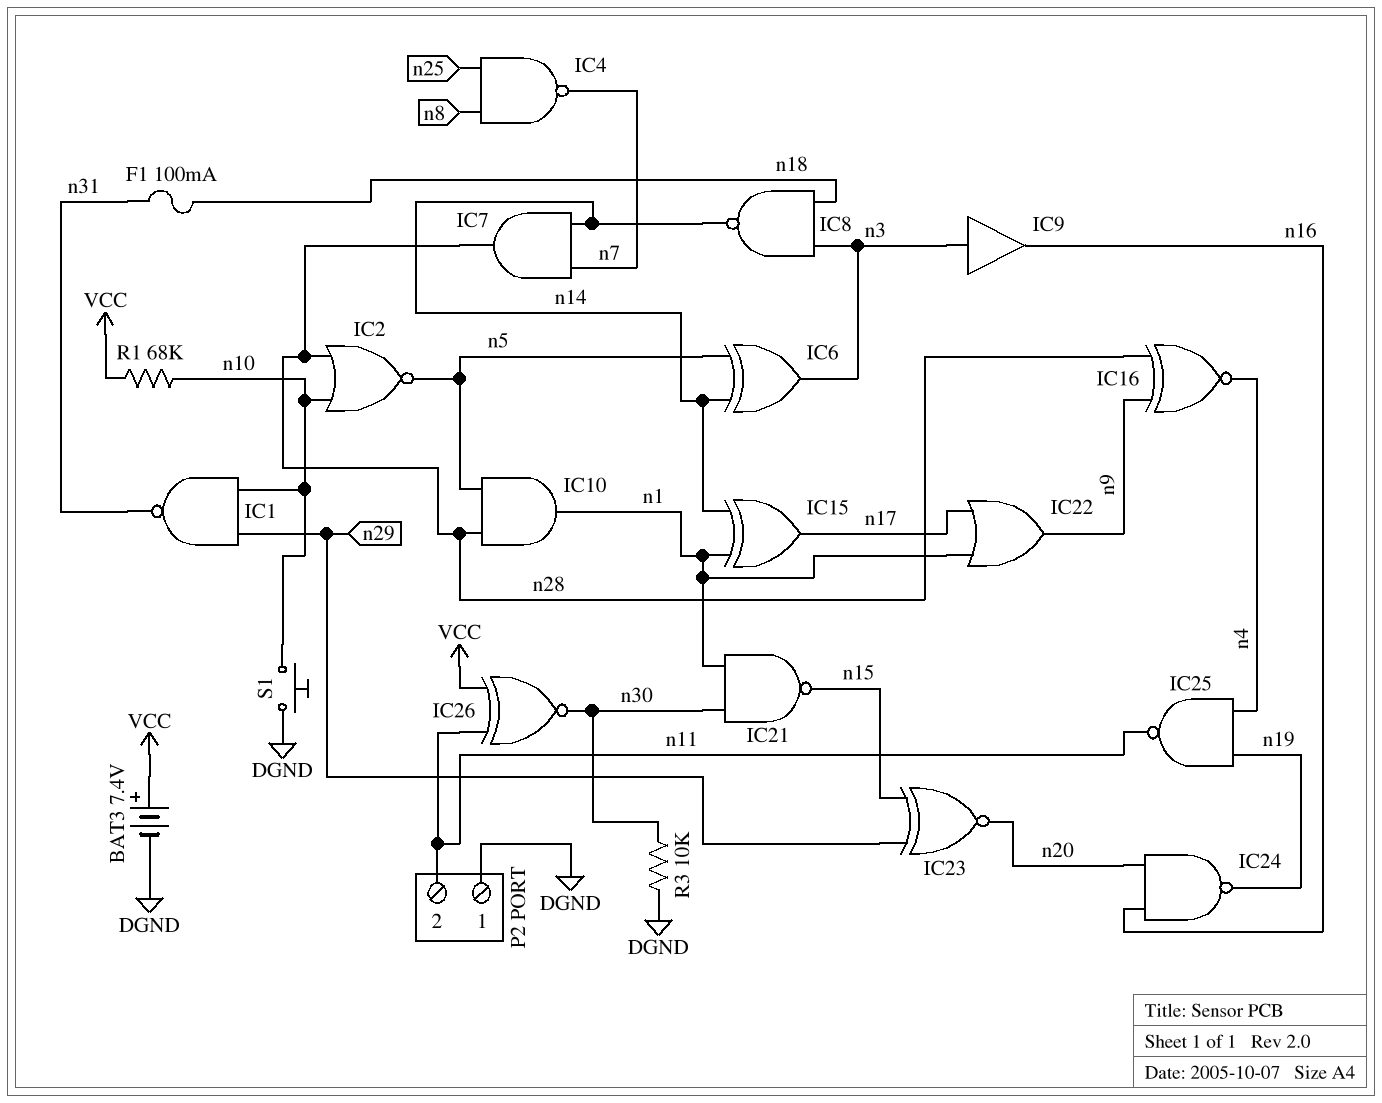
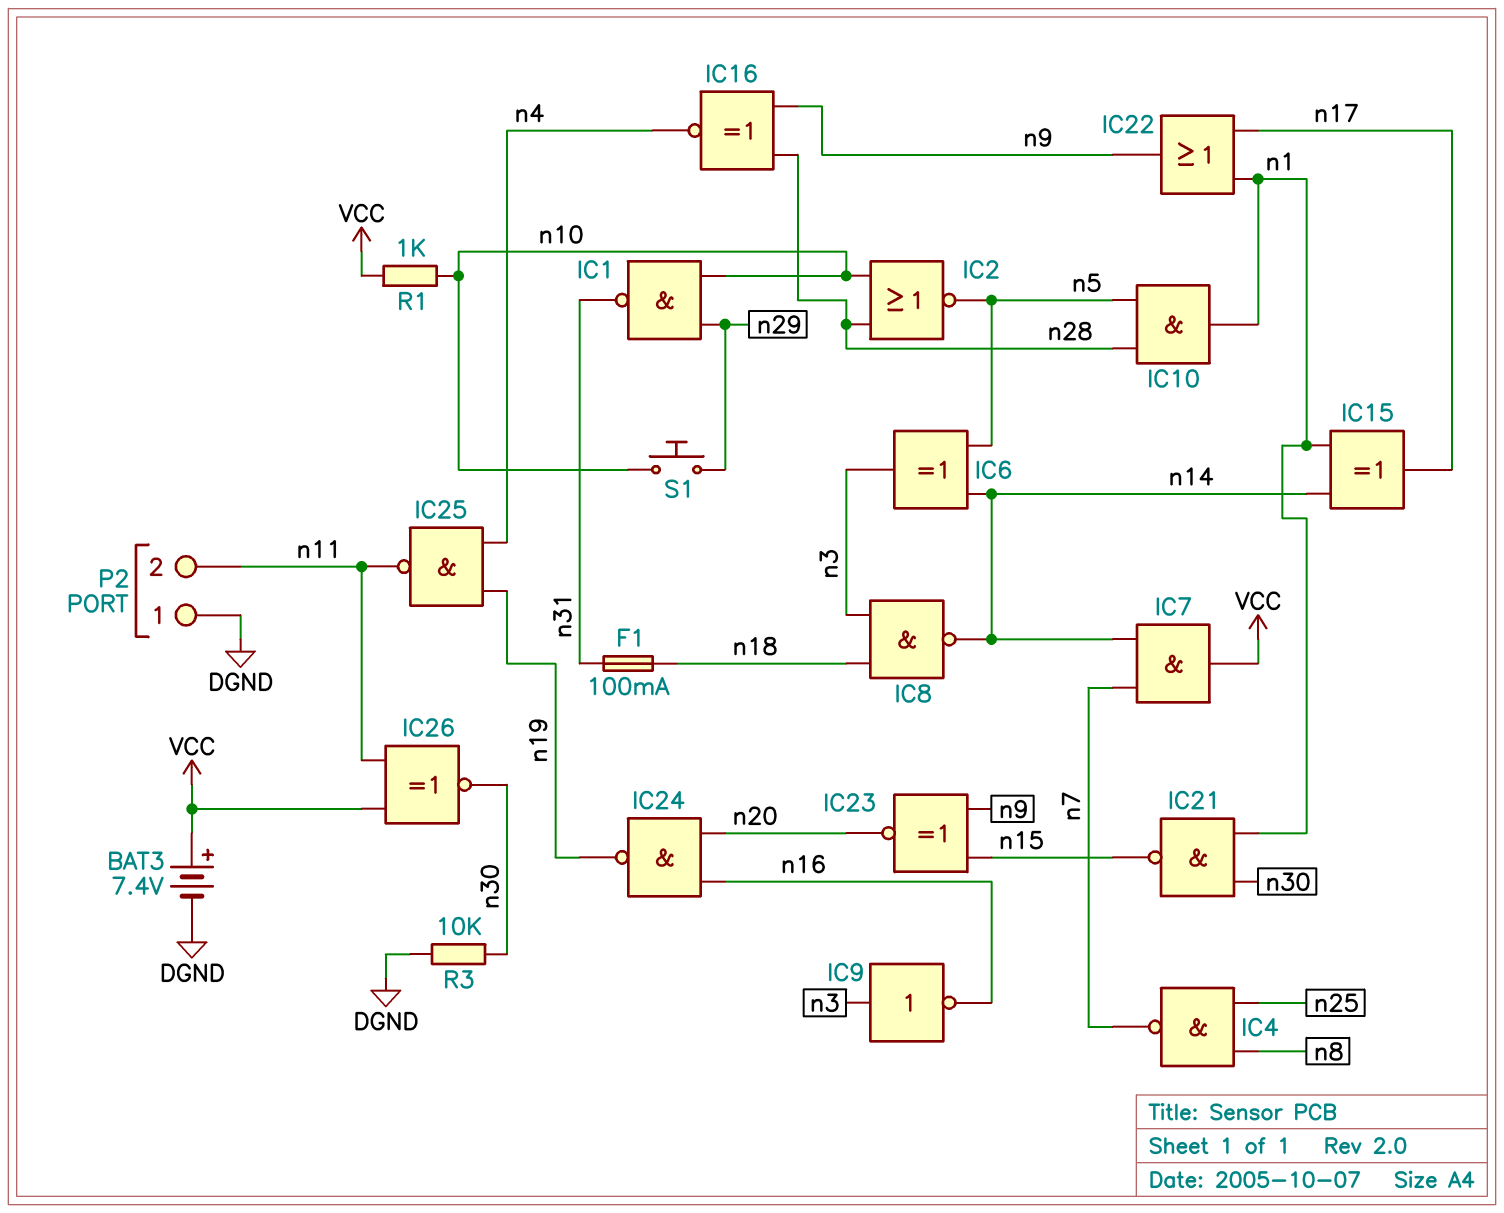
IC7: AND (in n7, in n14, out n28) -> AND (in n7, in n14, out VCC)
IC9: buffer (in n3, out n16) -> NOT (in n3, out n16)
IC23: XNOR (in n15, in n29, out n20) -> XNOR (in n9, in n15, out n20)
R1: 68k (VCC, n10) -> 1k (VCC, n10)
S1: button (DGND, n10) -> button (n10, n29)

